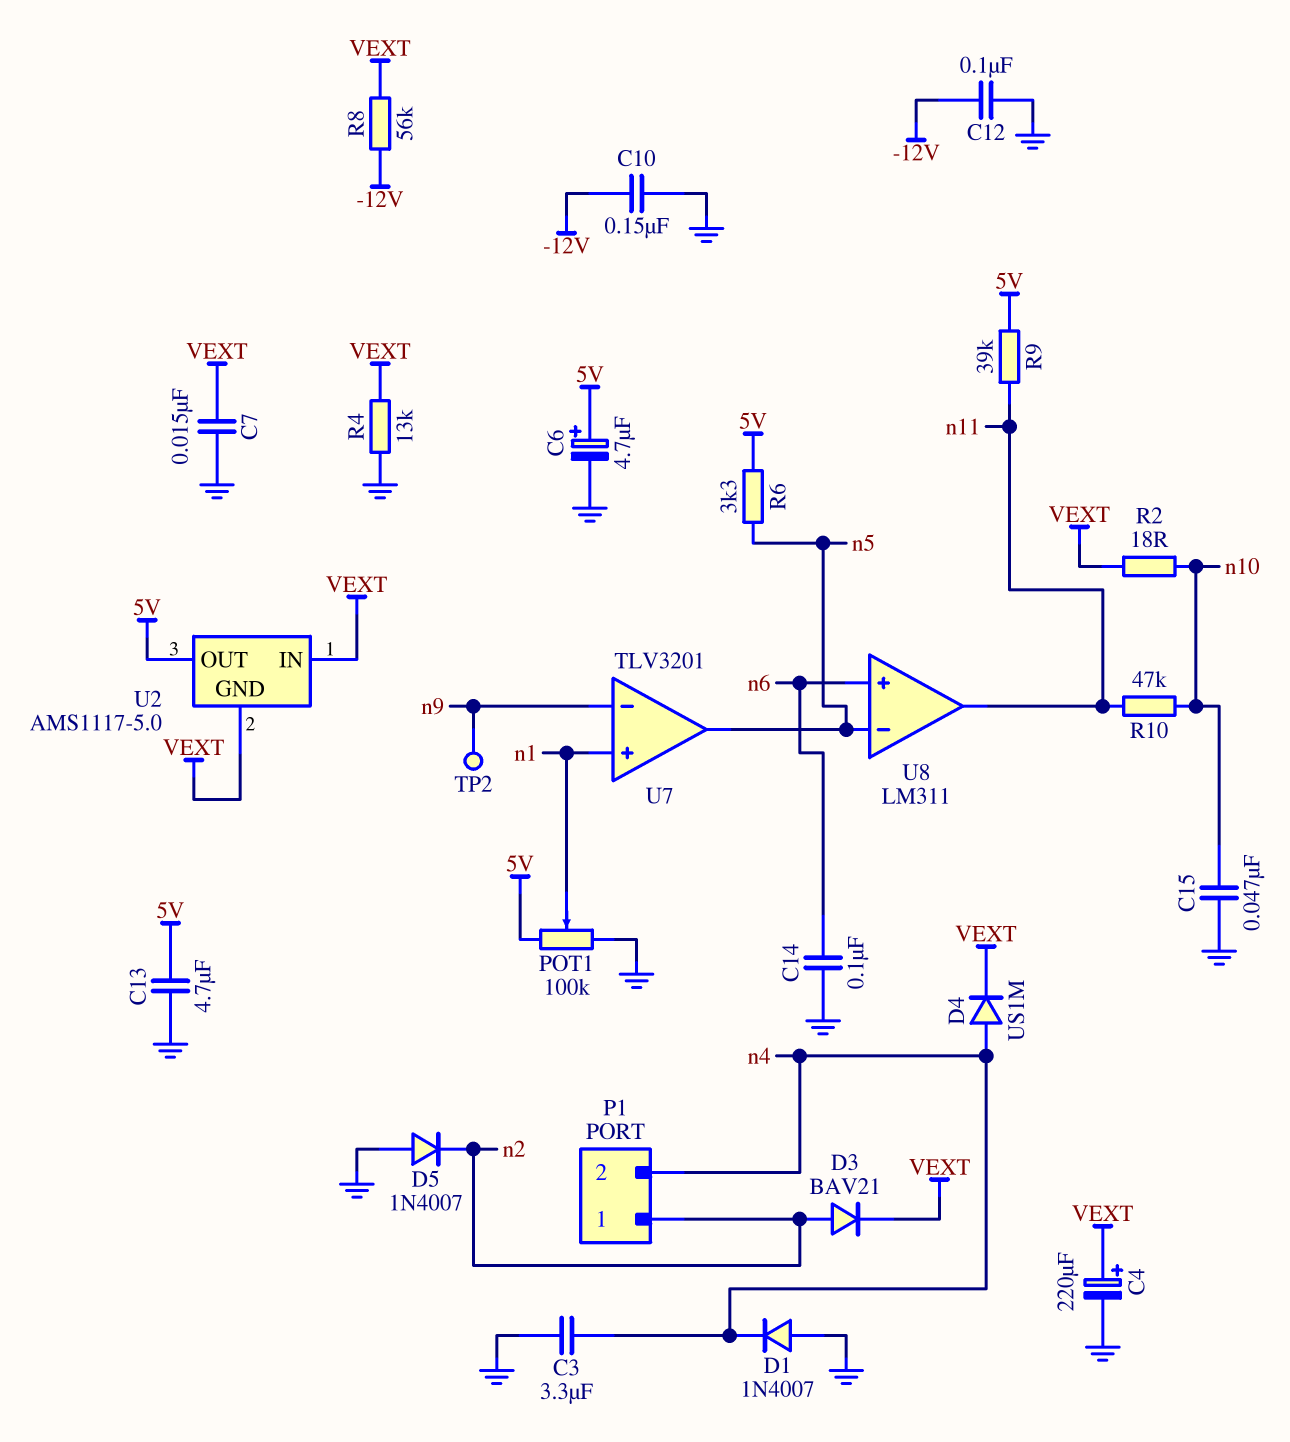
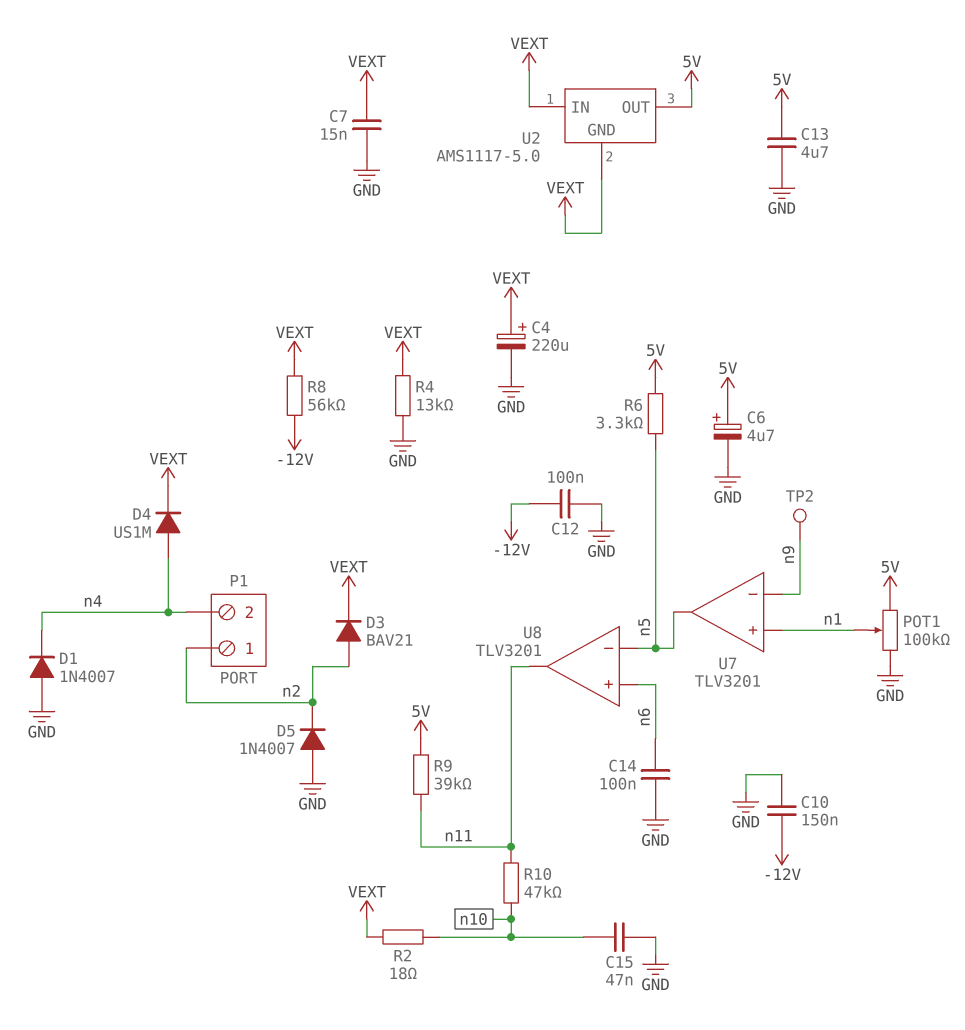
C3: 3.3uF (GND, n4) -> none
U8: LM311 -> TLV3201

